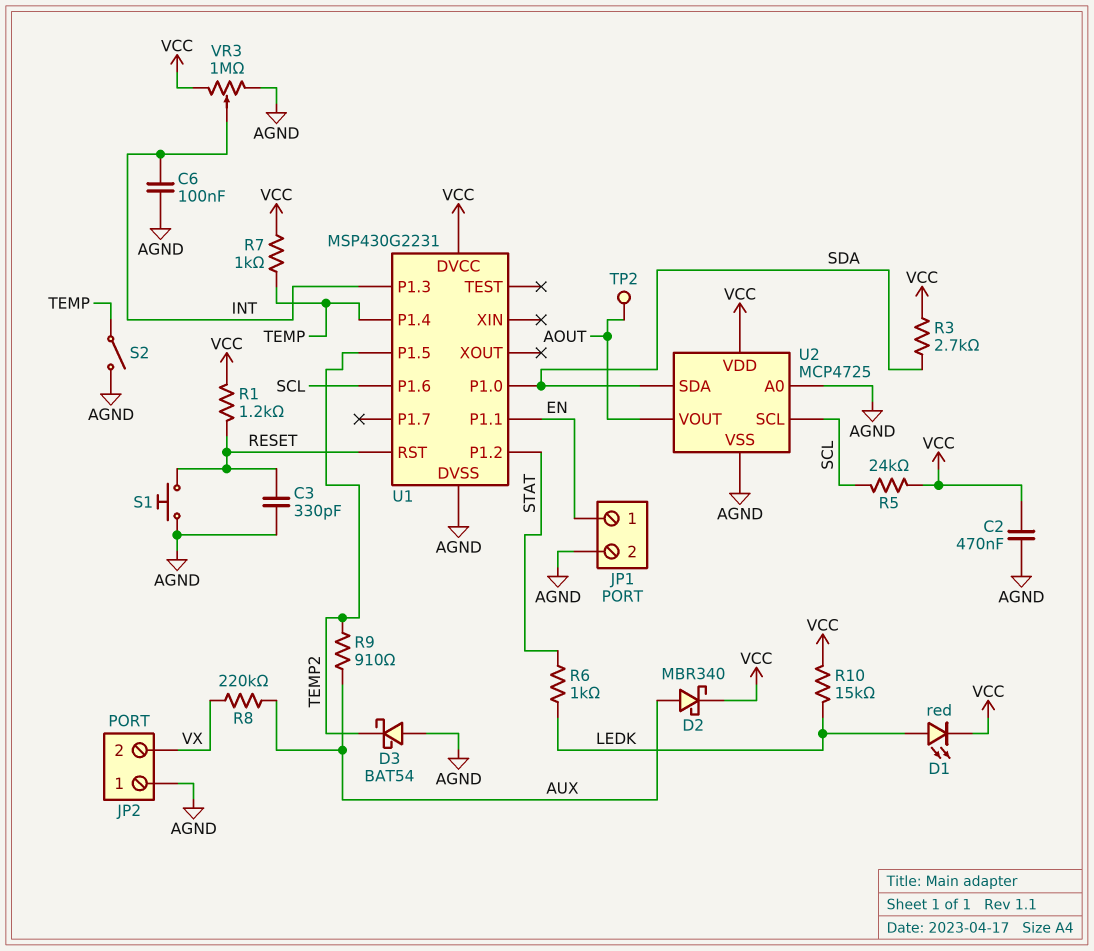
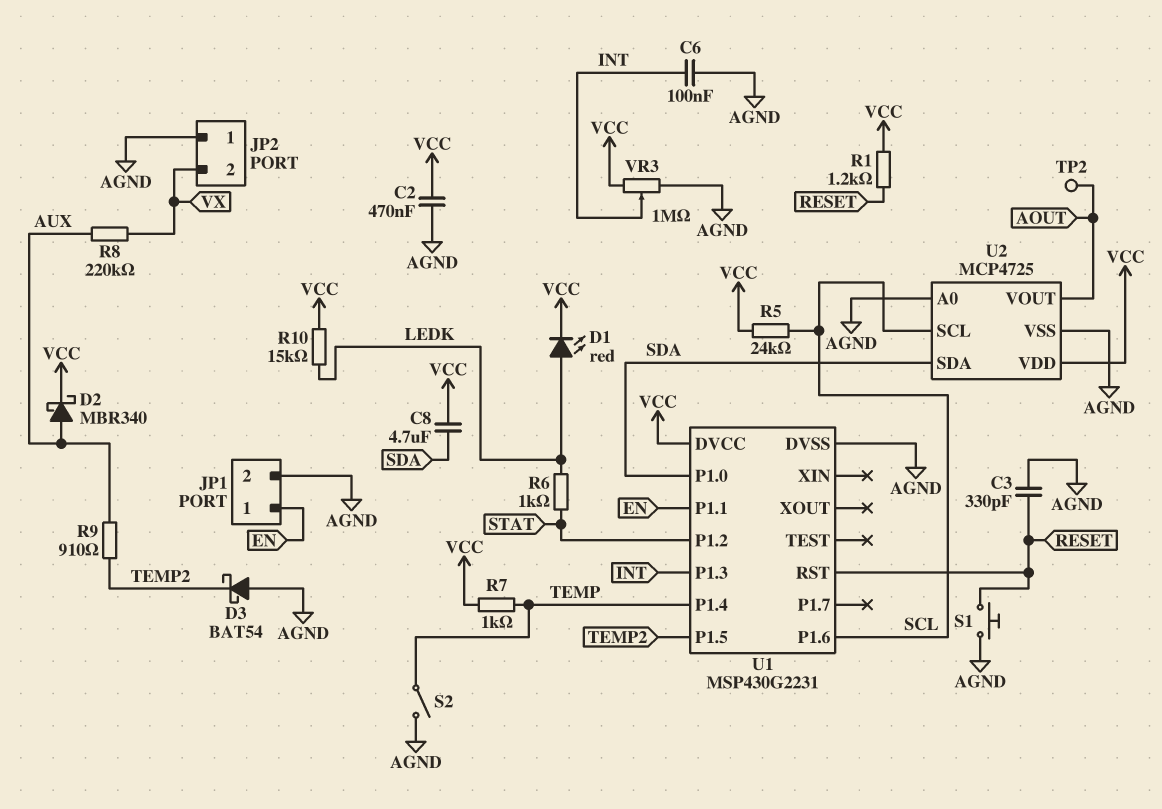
C8: none -> 4.7uF (SDA, VCC)
R3: 2.7k (SDA, VCC) -> none

